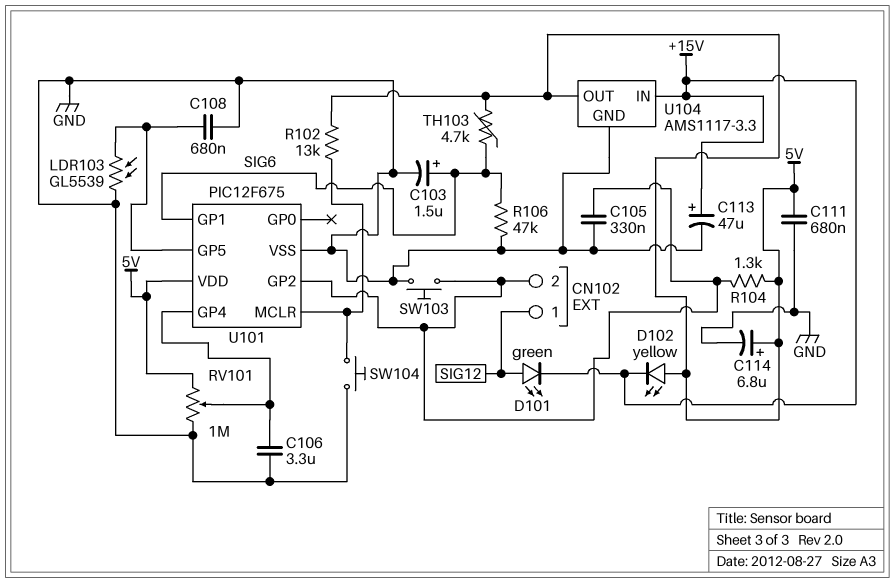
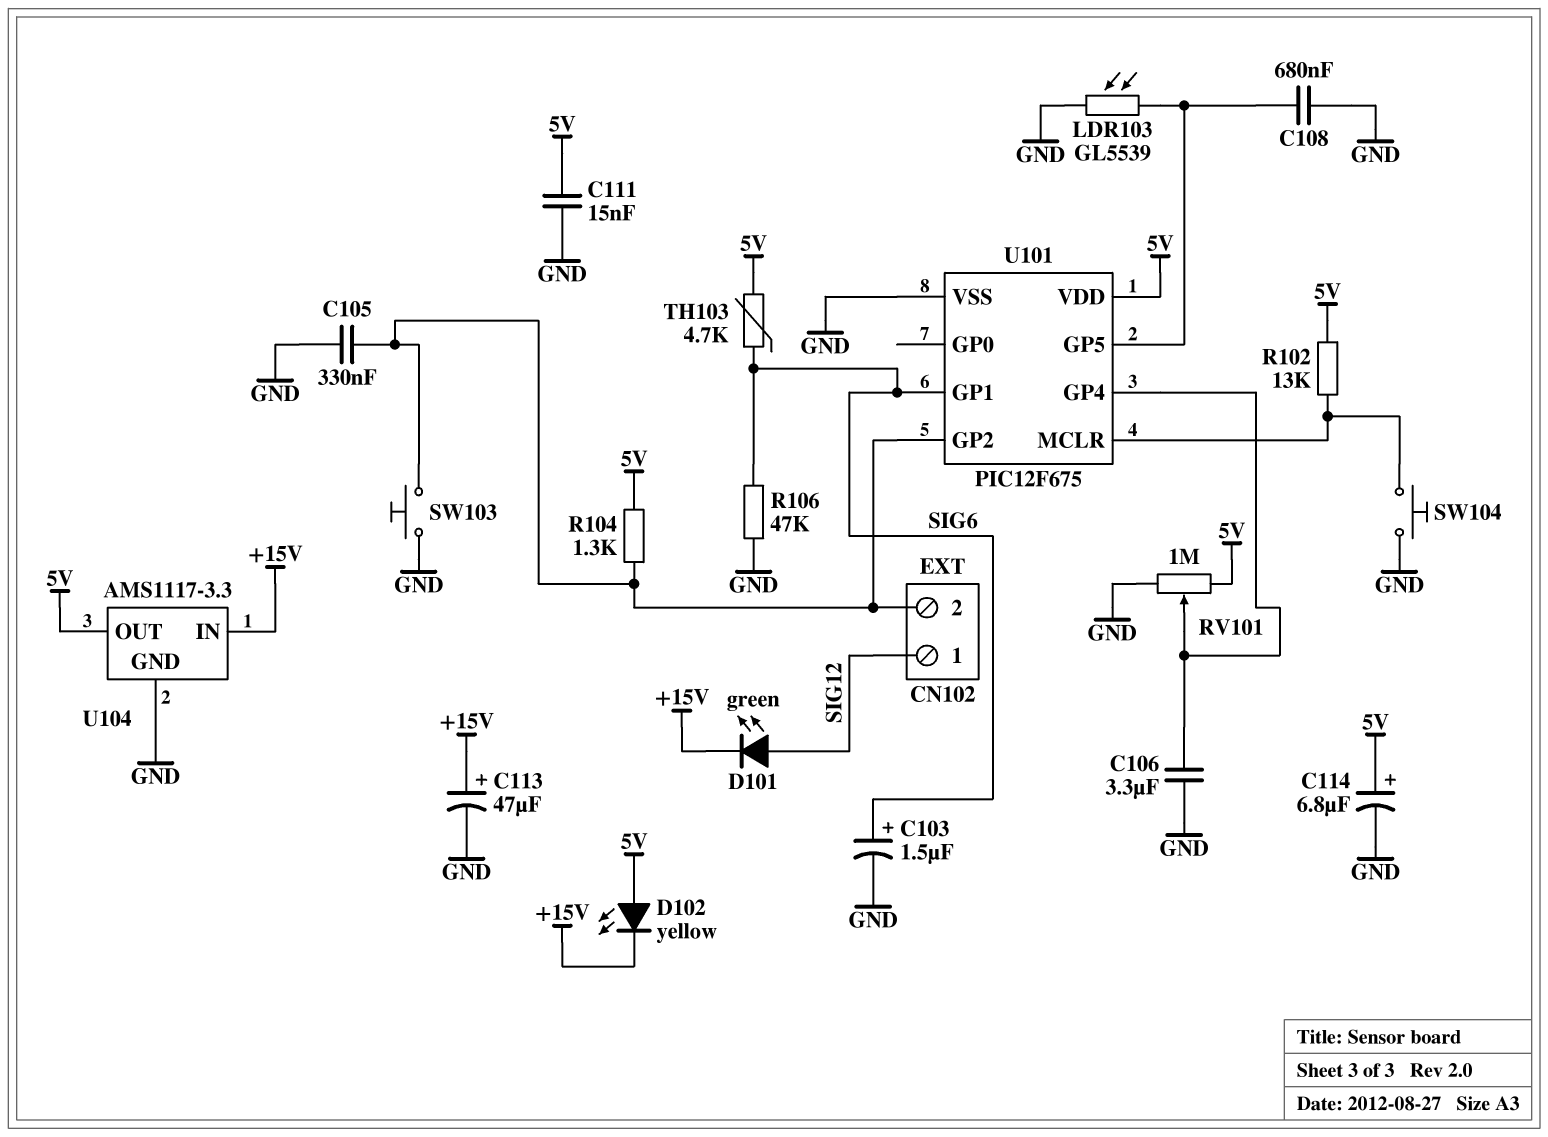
C111: 680nF (5V, GND) -> 15nF (5V, GND)

